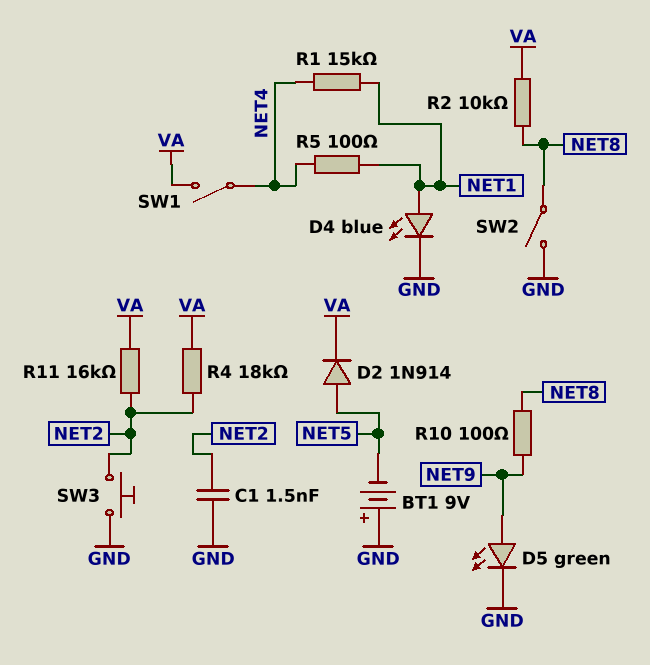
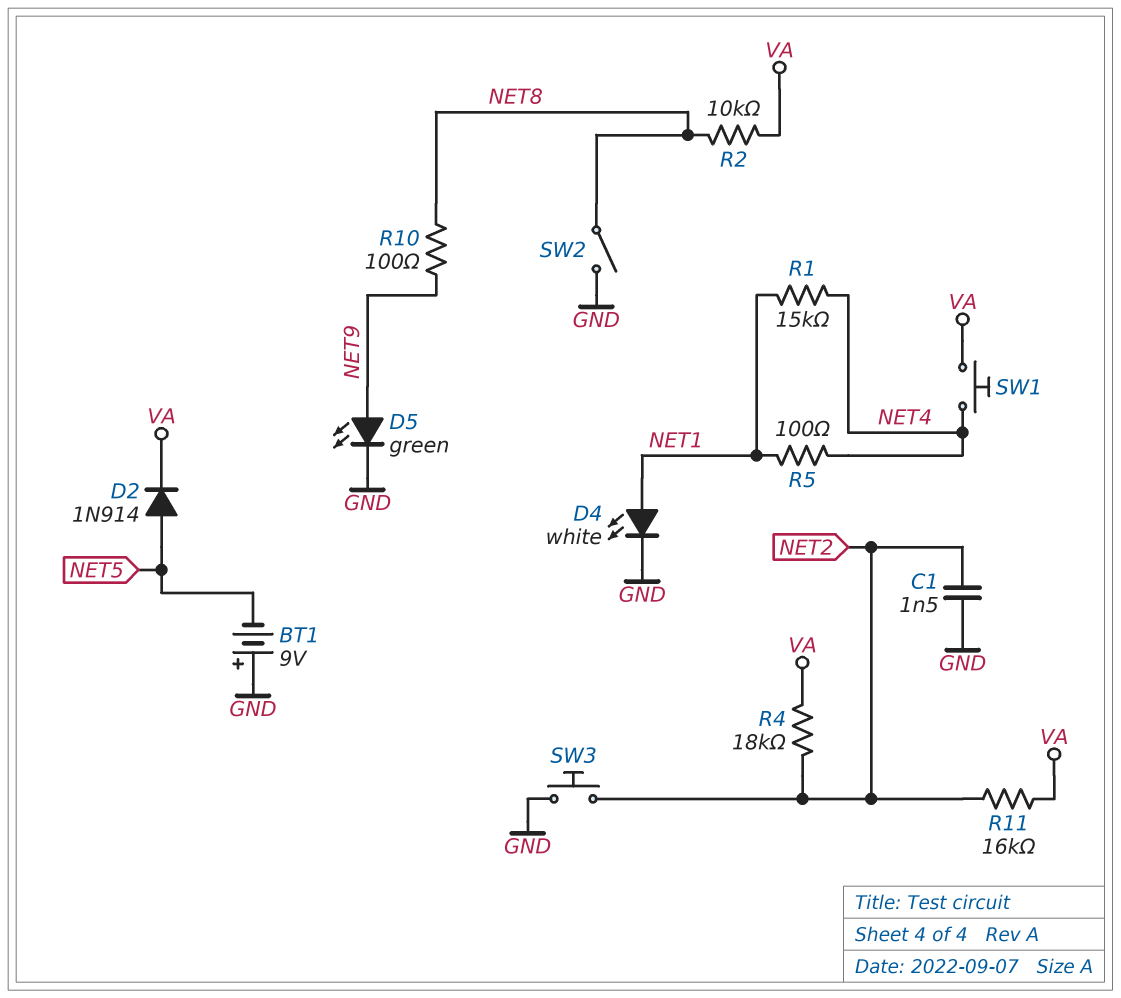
D4: LED blue (A NET1, K GND) -> LED white (A NET1, K GND)
SW1: switch (NET4, VA) -> button (NET4, VA)

